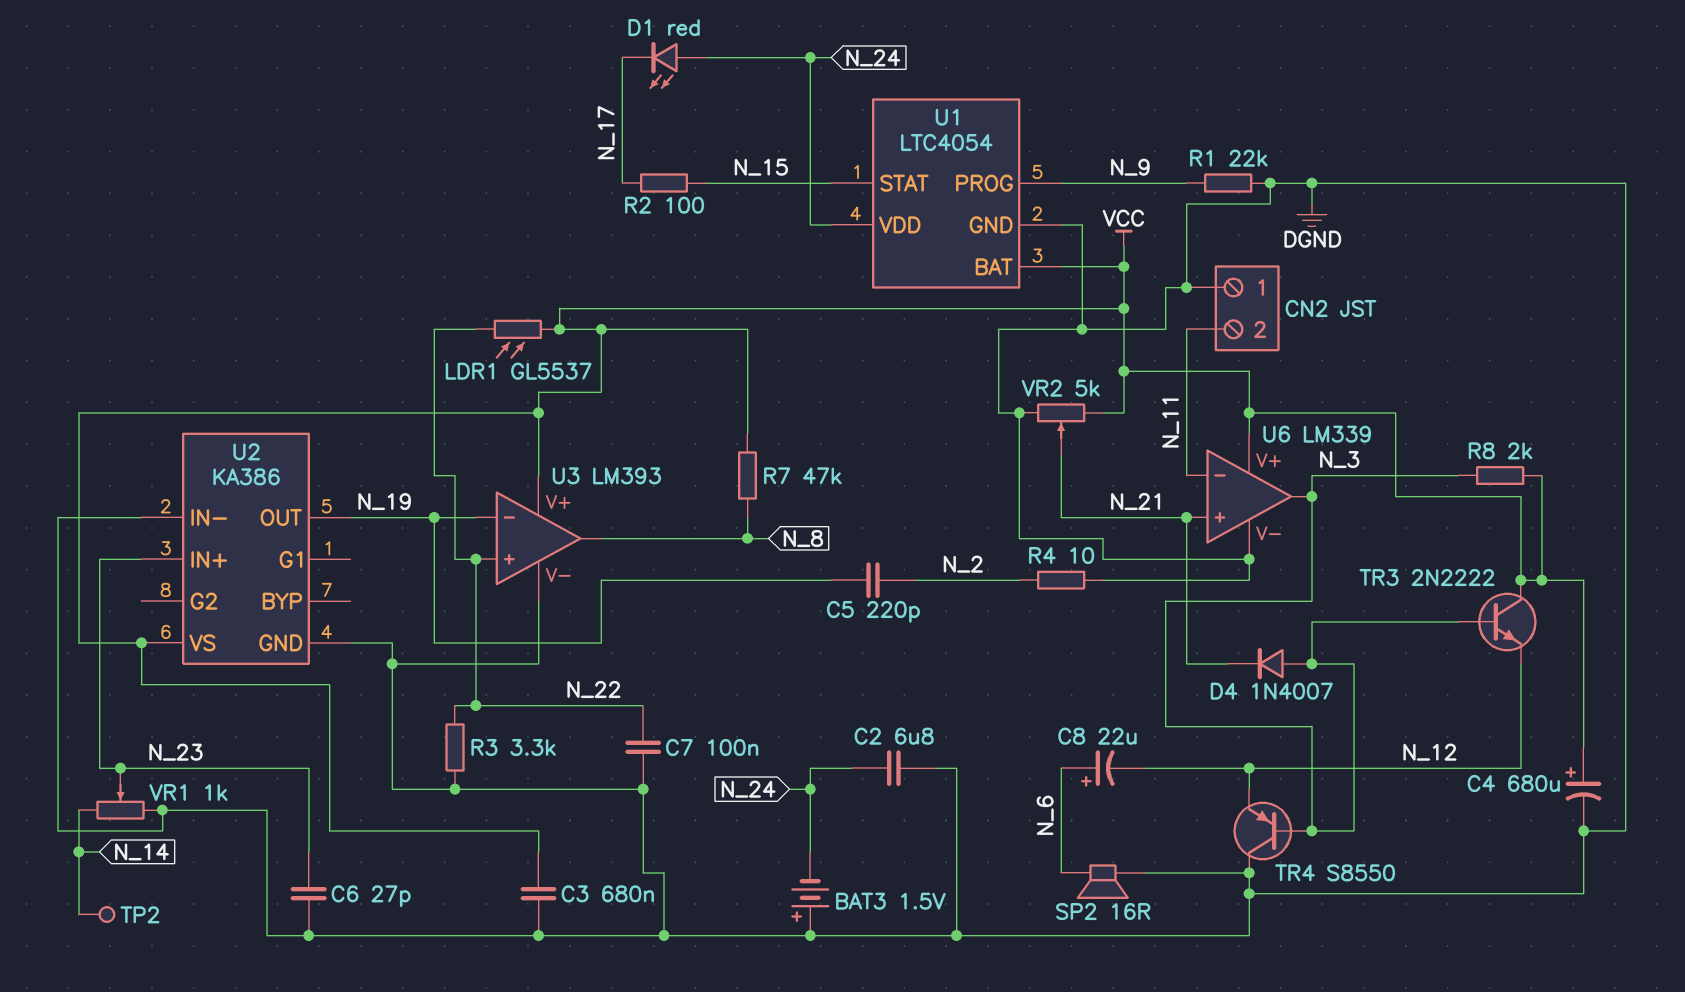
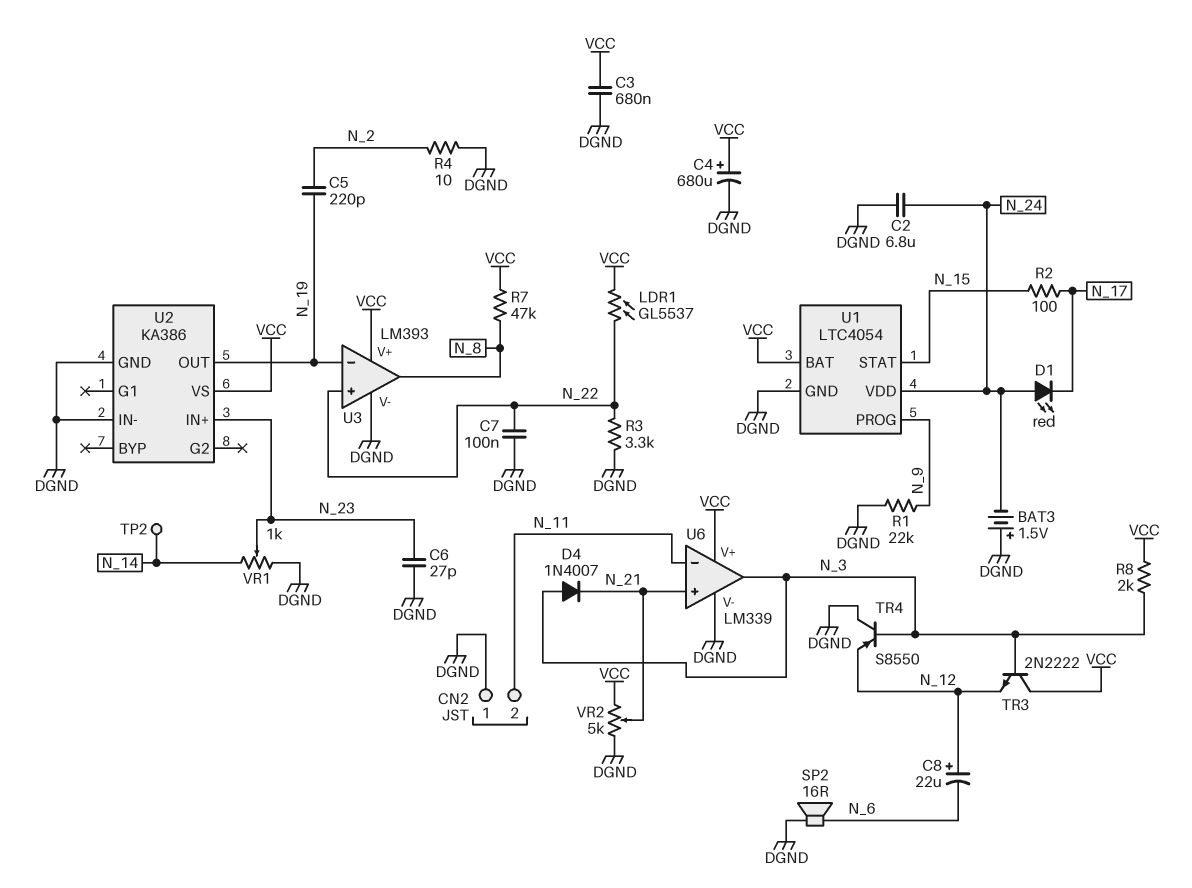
C8: 22uF (plus N_6, minus N_12) -> 22uF (plus N_12, minus N_6)

